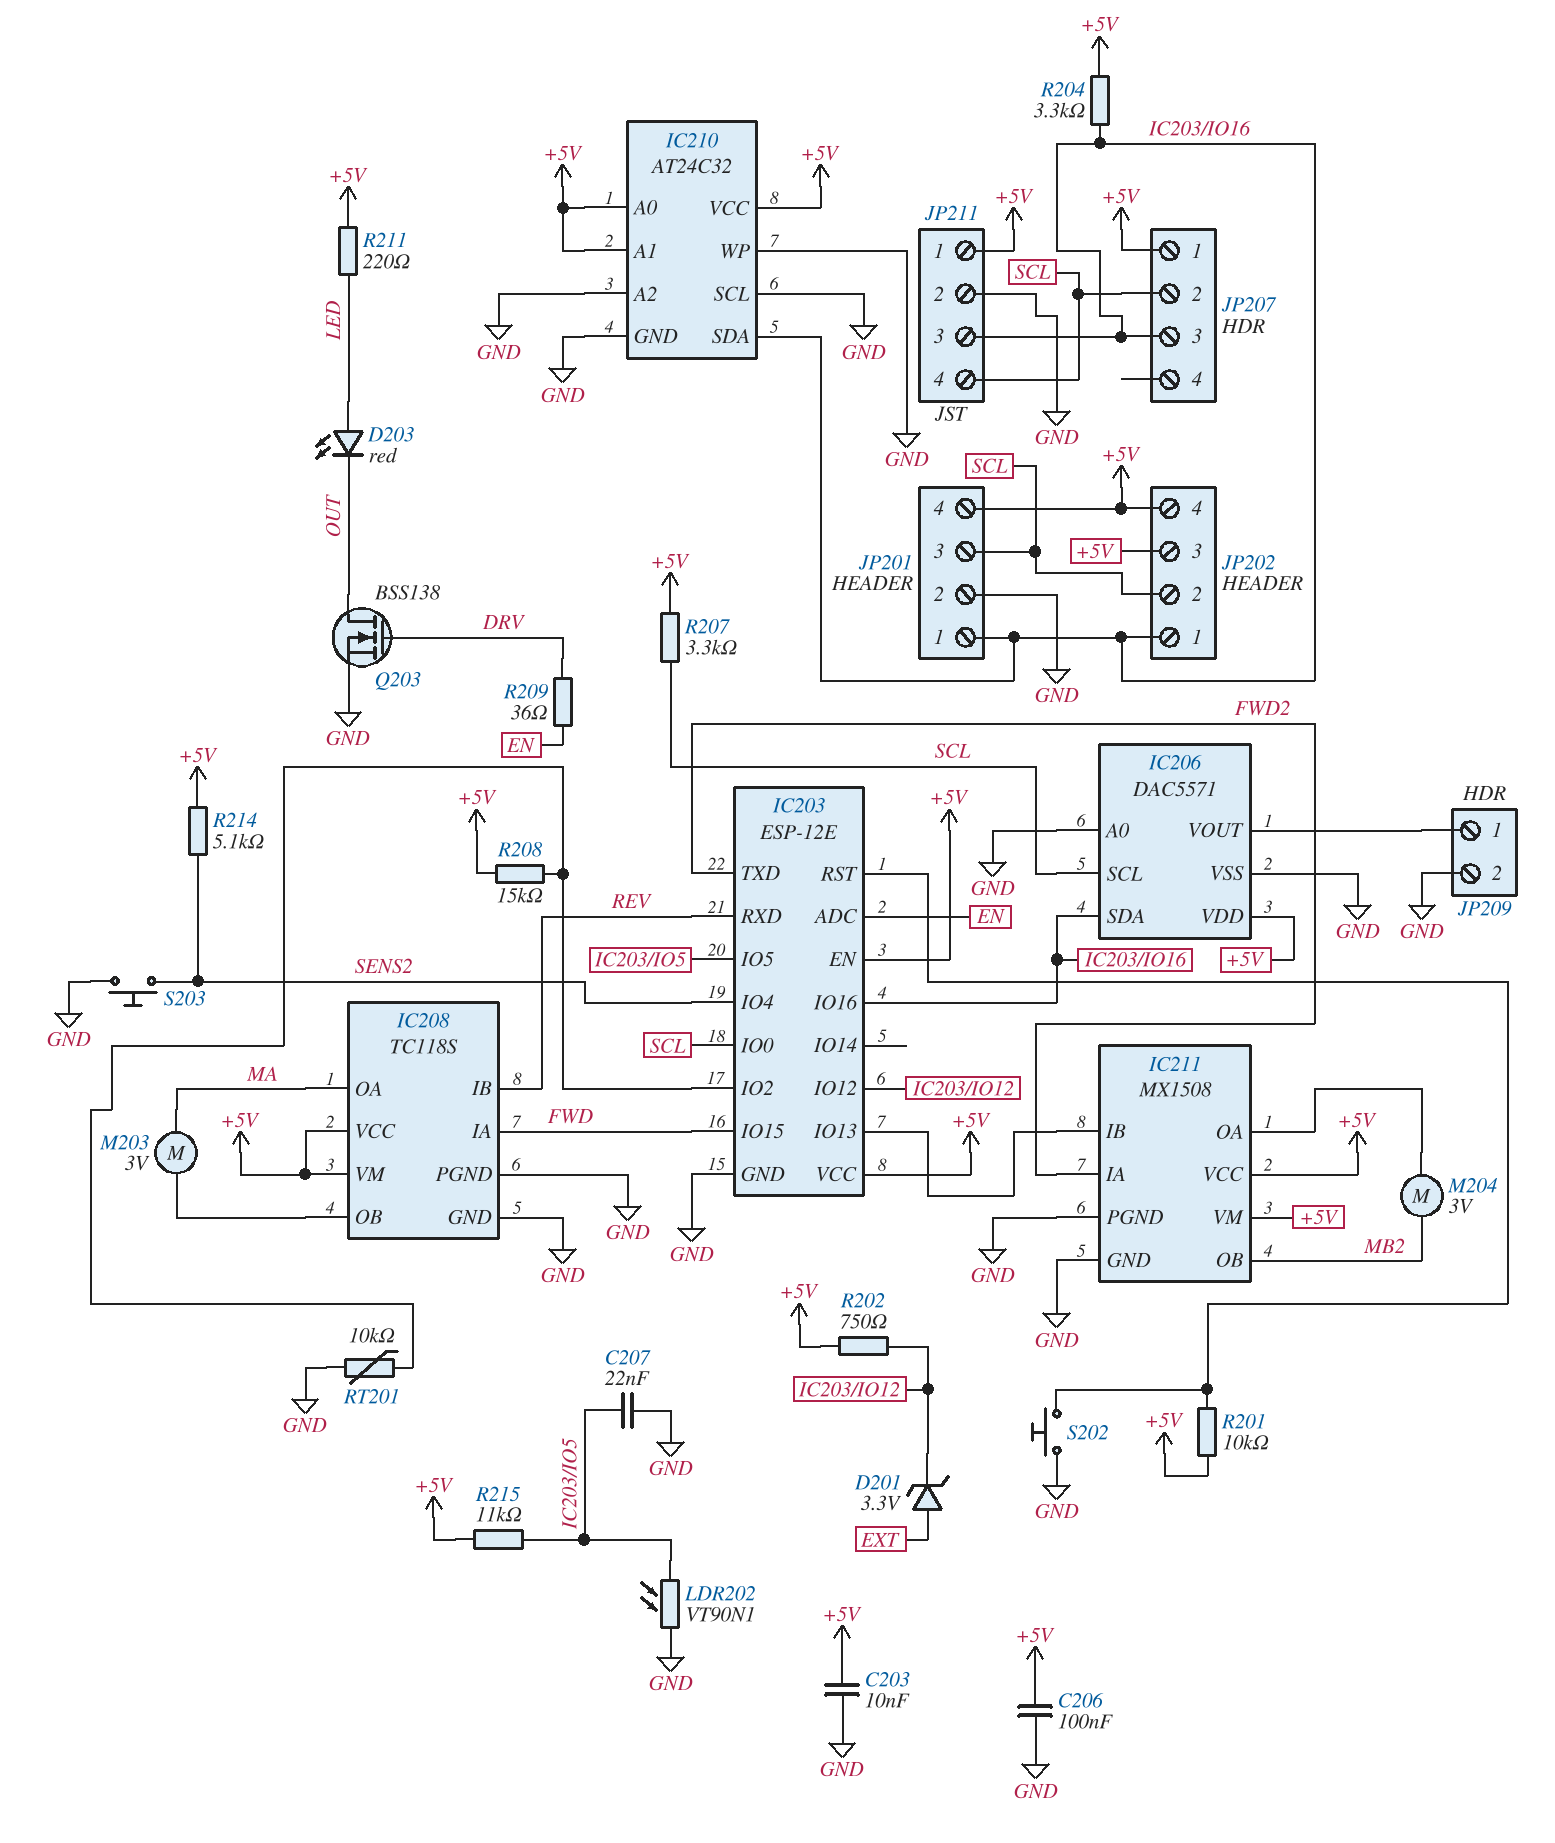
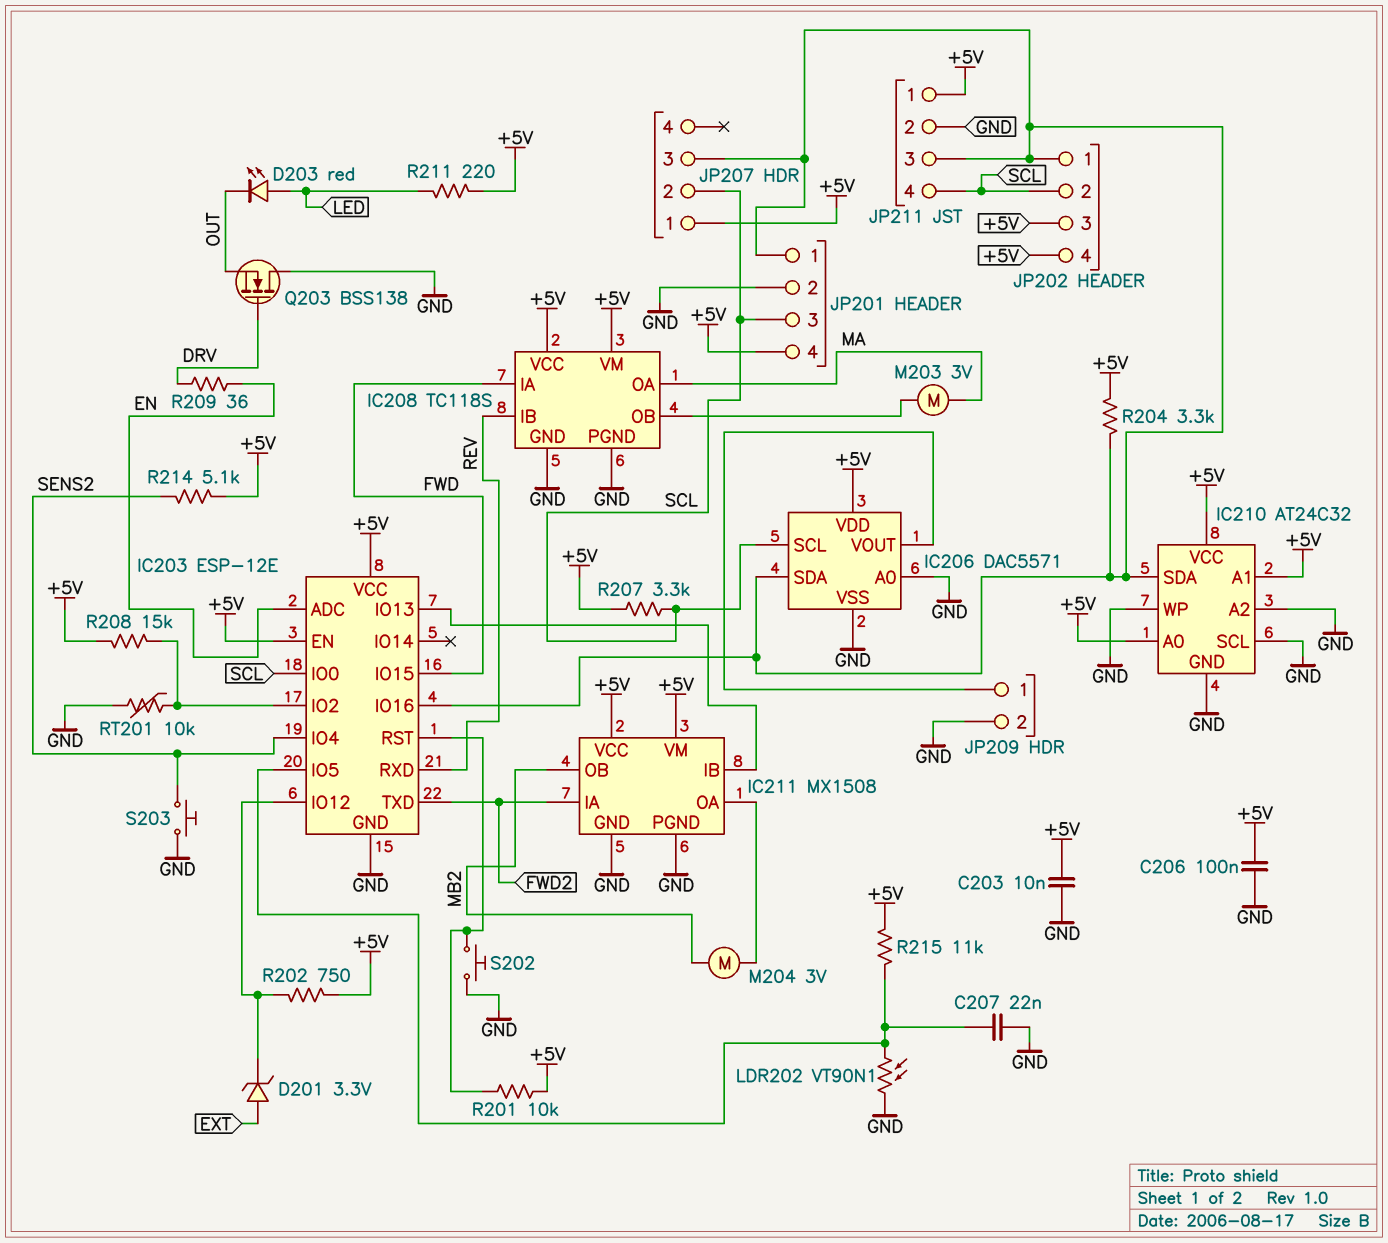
Q203: NMOS BSS138 (G DRV, D OUT, S GND) -> NMOS BSS138 (G DRV, D GND, S OUT)

